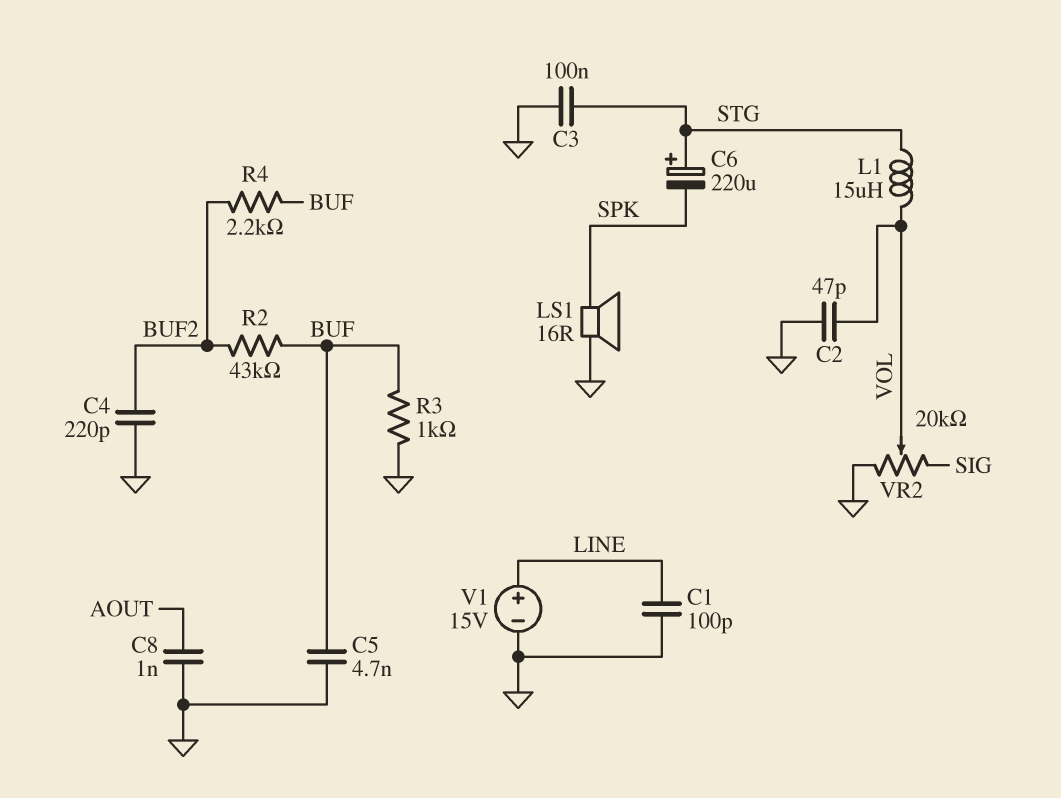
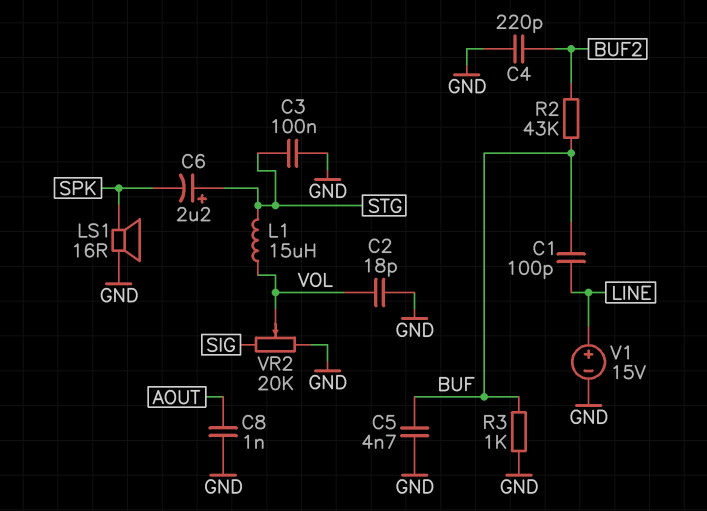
C1: 100pF (GND, LINE) -> 100pF (BUF, LINE)
C2: 47pF (GND, VOL) -> 18pF (GND, VOL)
C6: 220uF (plus STG, minus SPK) -> 2.2uF (plus STG, minus SPK)
R4: 2.2k (BUF, BUF2) -> none

